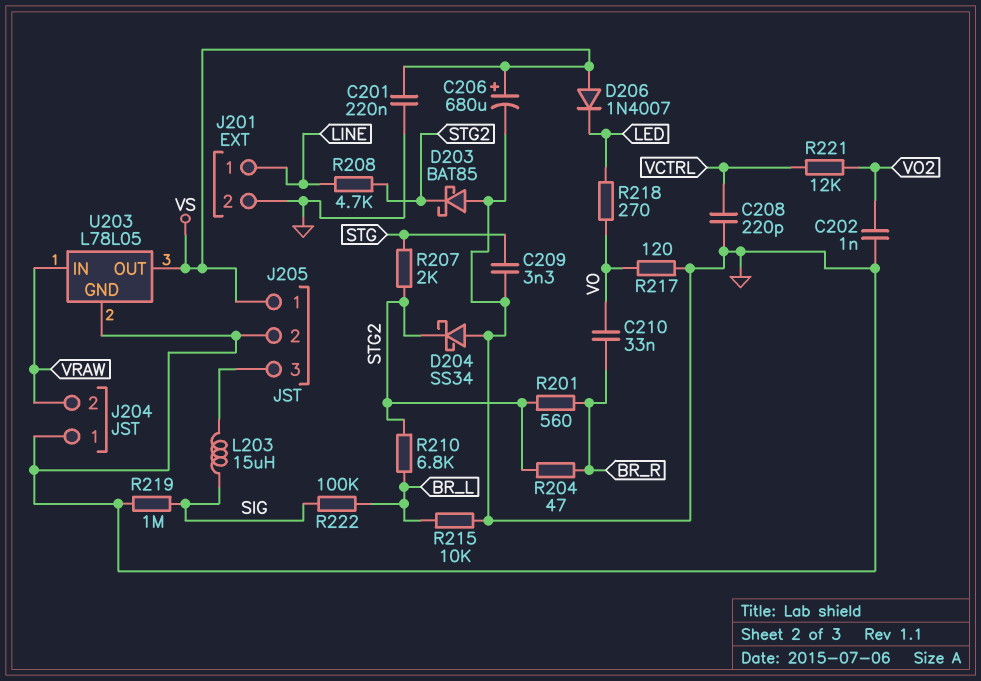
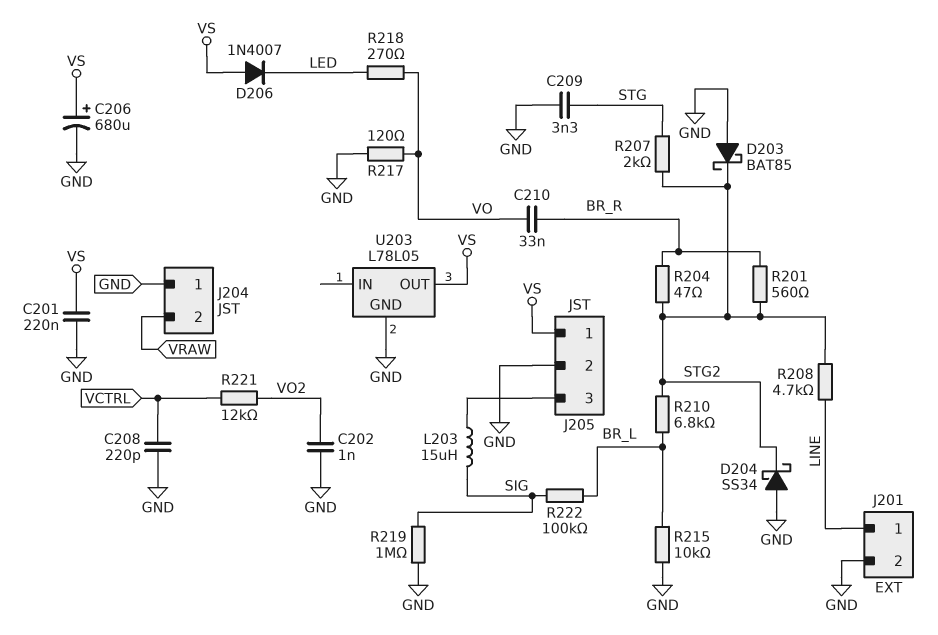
U203 pin IN: VRAW -> none

